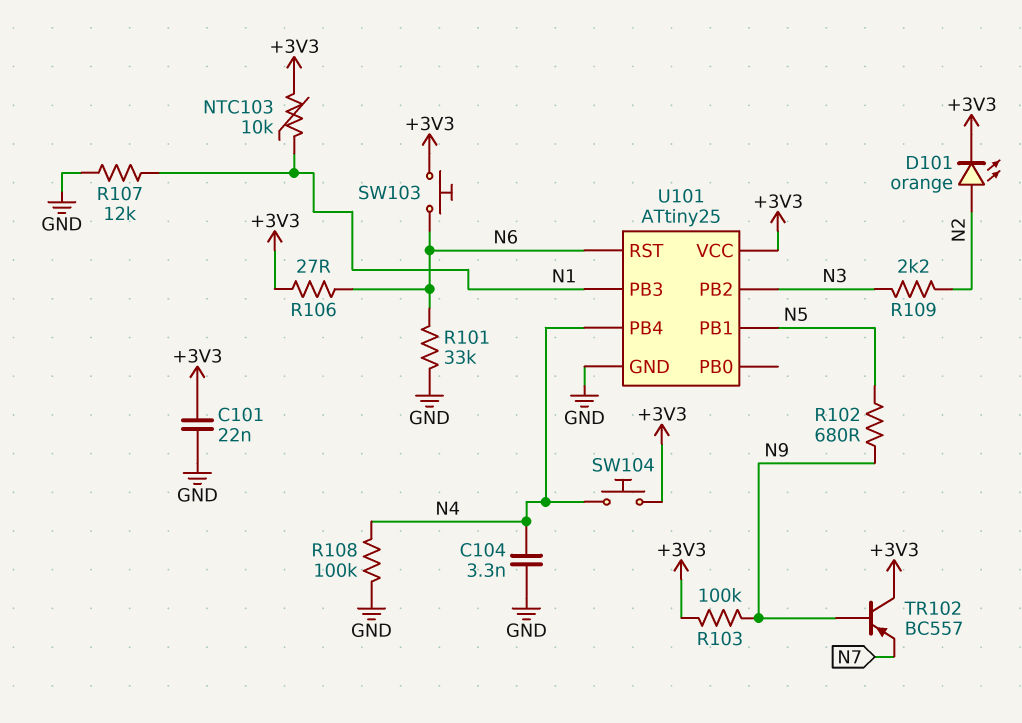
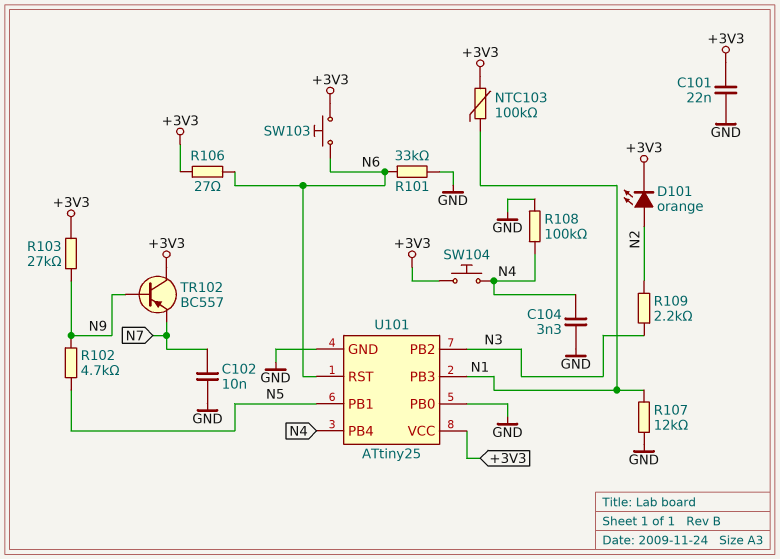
C102: none -> 10nF (GND, N7)
NTC103: 10k (+3V3, N1) -> 100k (+3V3, N1)
R102: 680 (N5, N9) -> 4.7k (N5, N9)
R103: 100k (+3V3, N9) -> 27k (+3V3, N9)
U101 pin PB0: none -> GND

